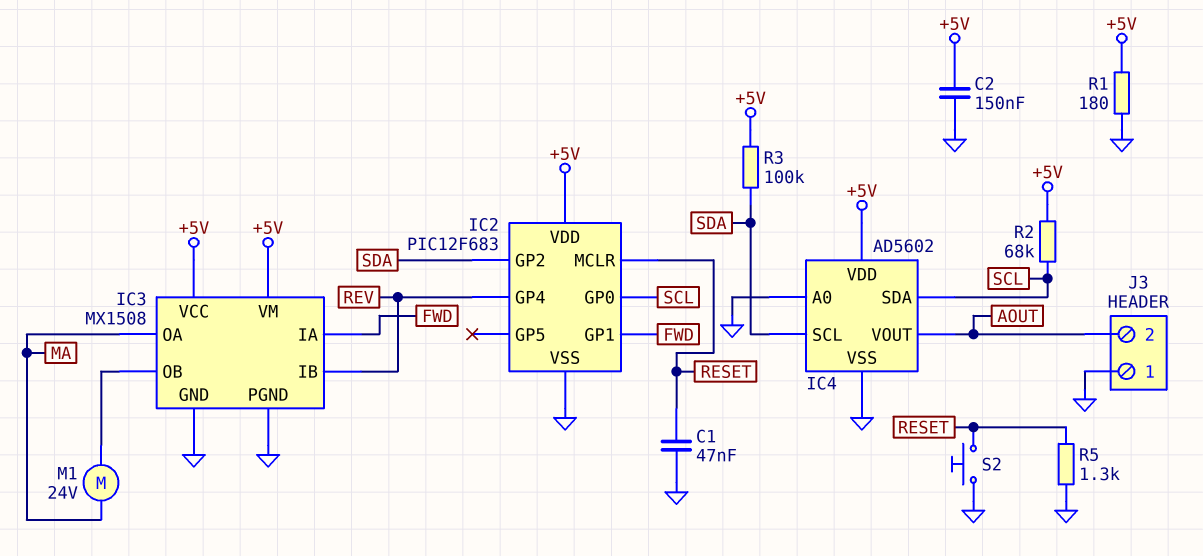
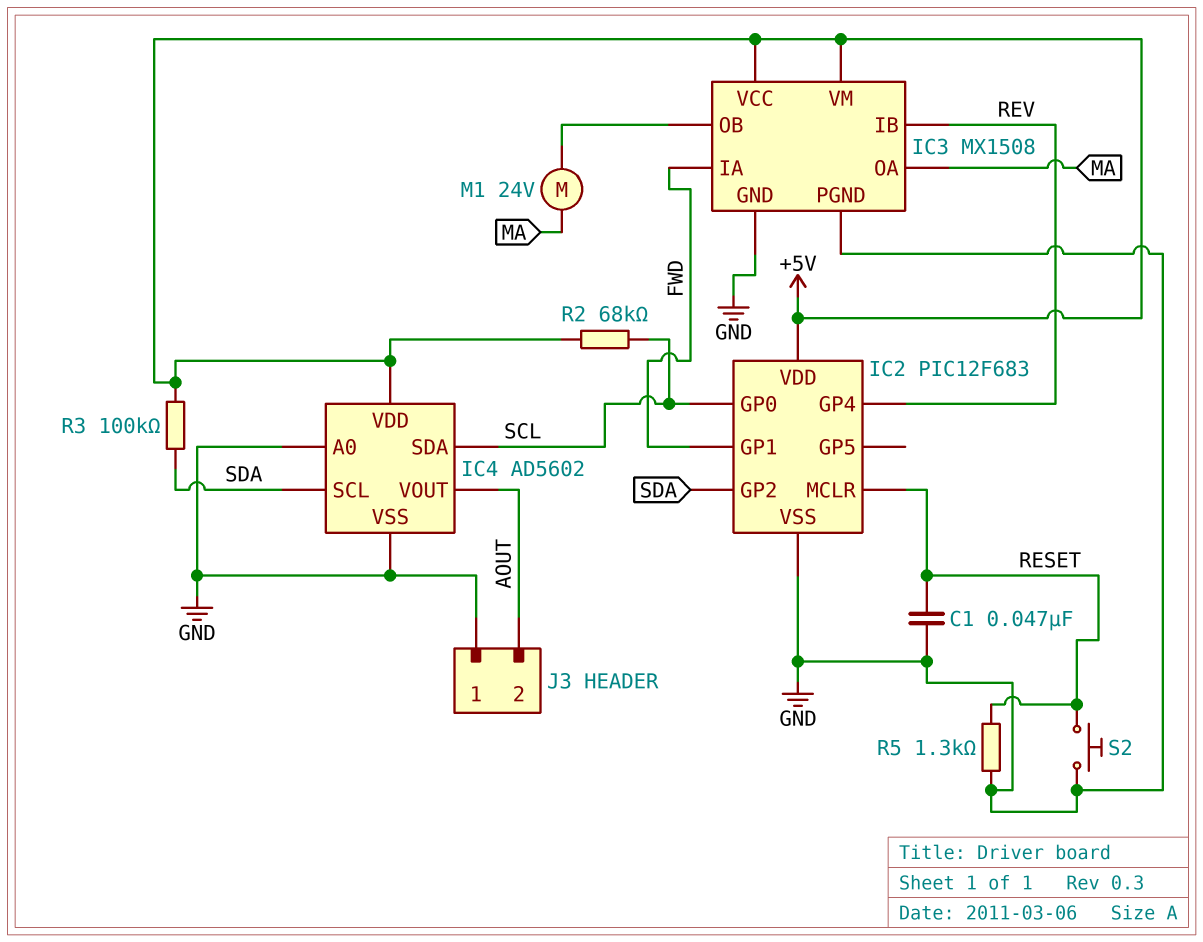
C2: 150nF (+5V, GND) -> none
R1: 180 (+5V, GND) -> none

